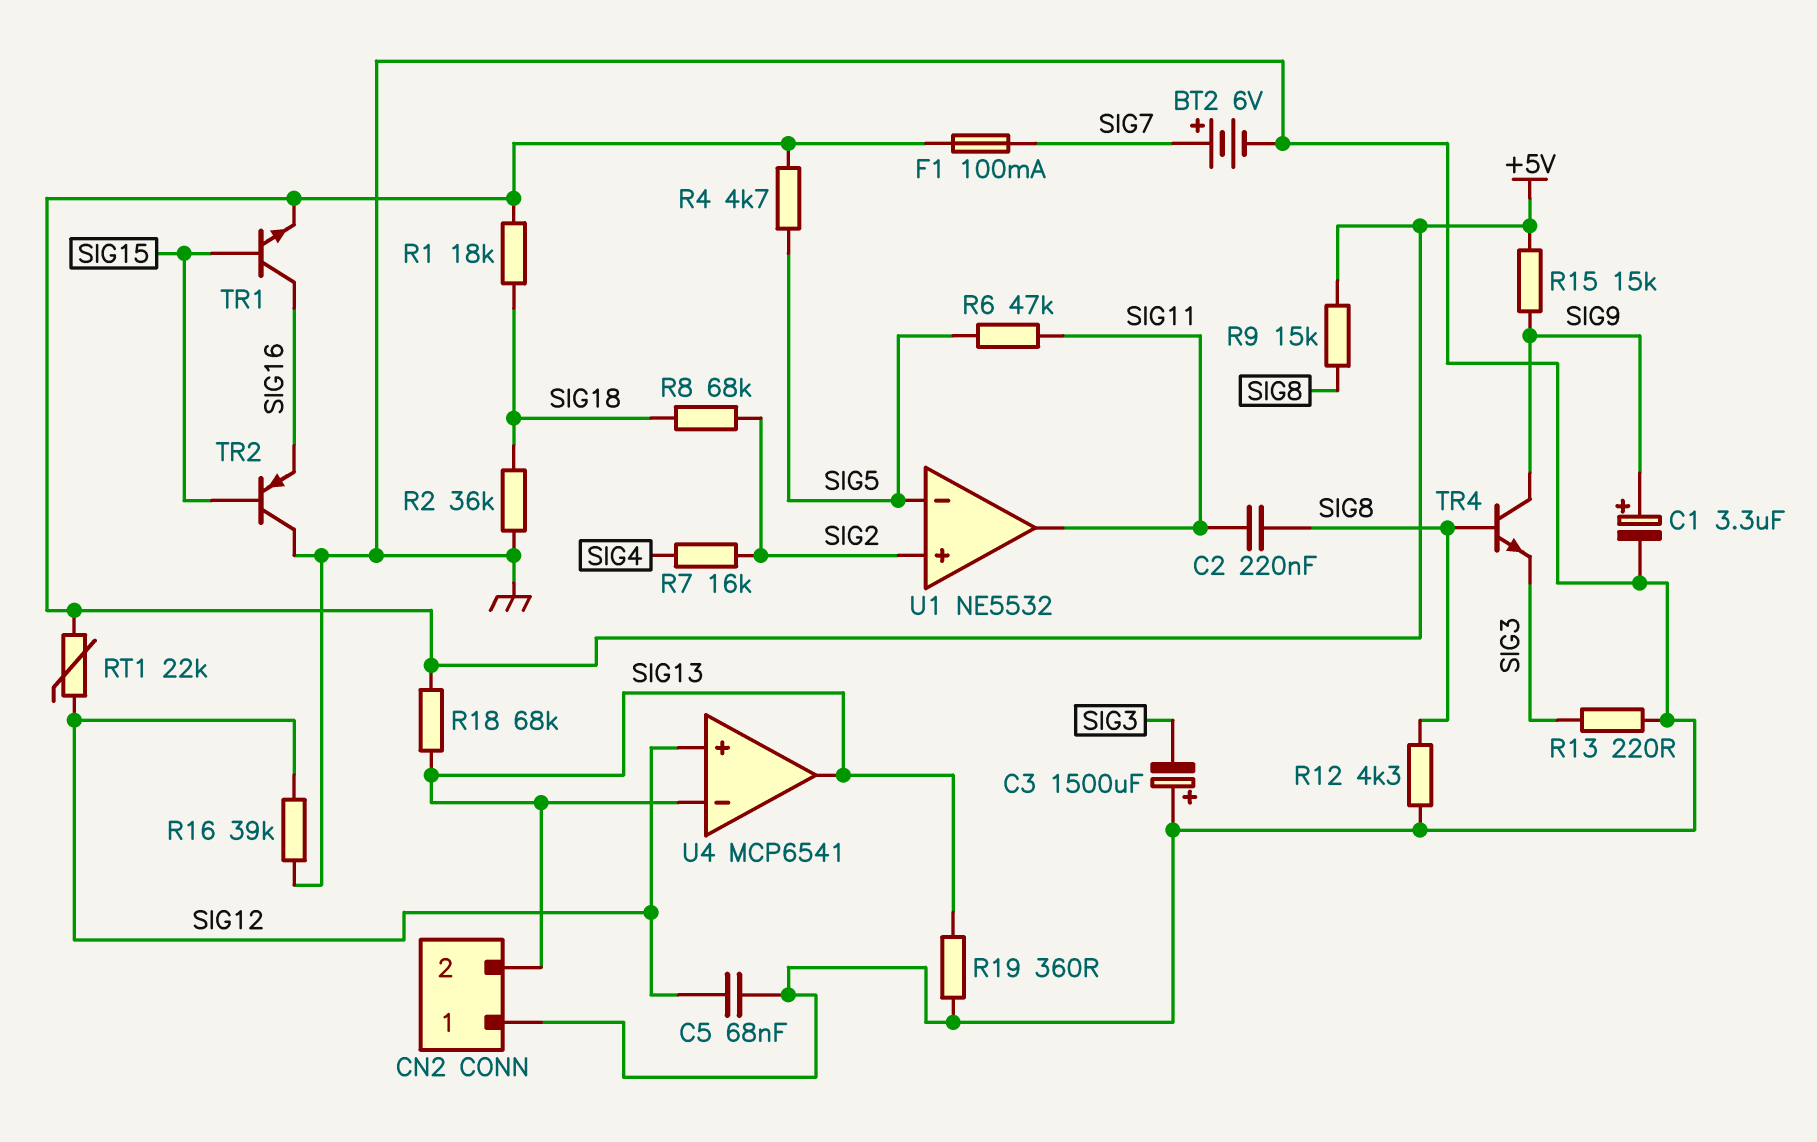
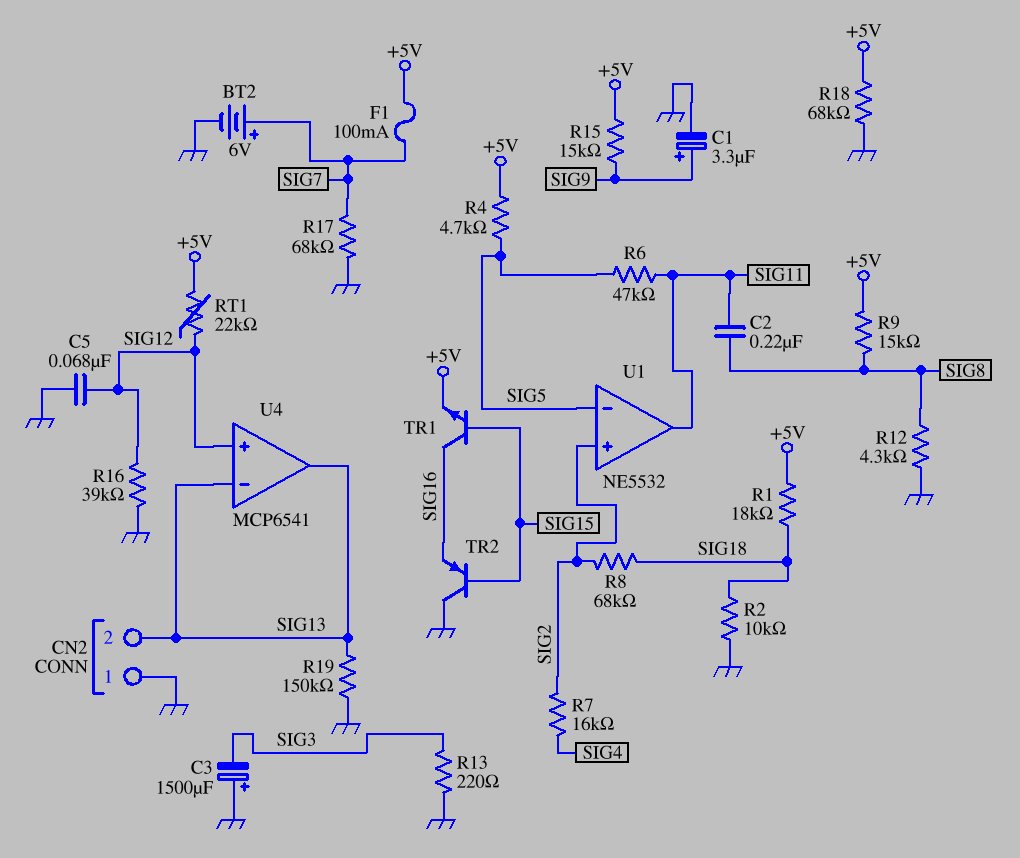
R2: 36k (GND, SIG18) -> 10k (GND, SIG18)
R17: none -> 68k (GND, SIG7)
R18: 68k (+5V, SIG13) -> 68k (+5V, GND)
R19: 360 (GND, SIG13) -> 150k (GND, SIG13)
TR4: NPN (B SIG8, C SIG9, E SIG3) -> none

